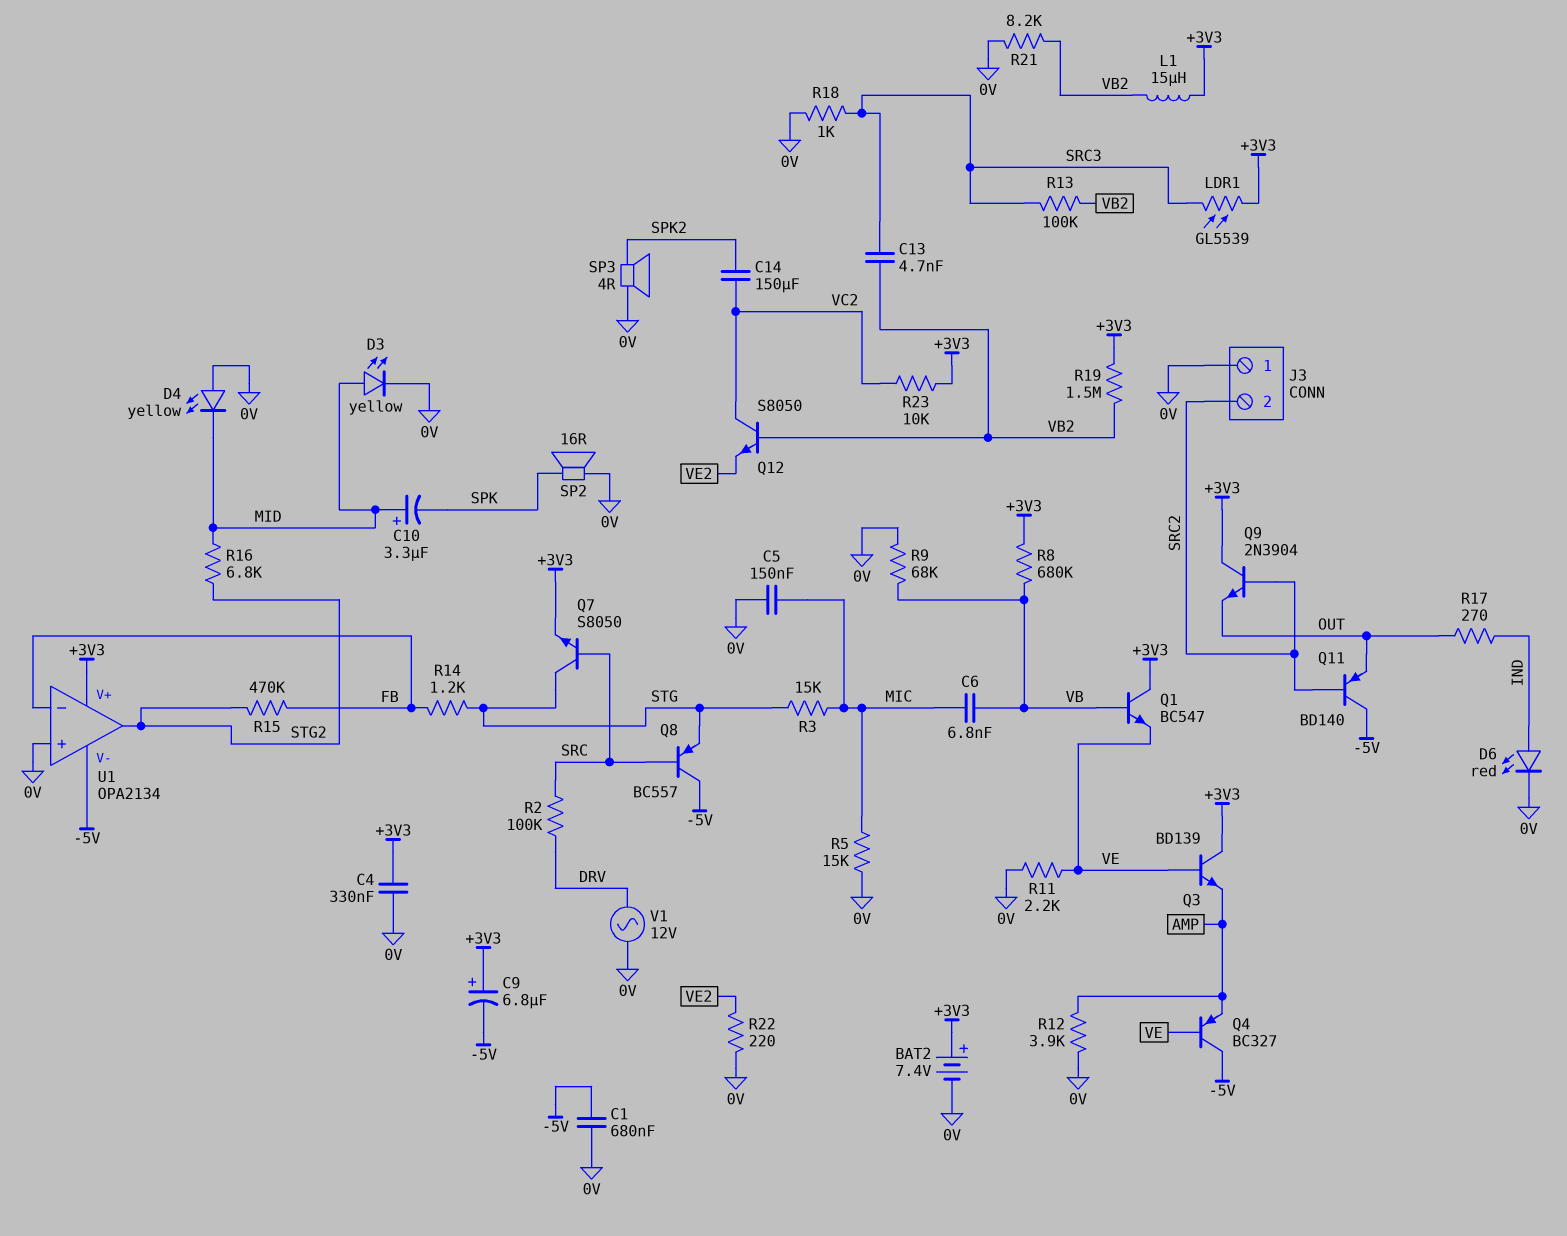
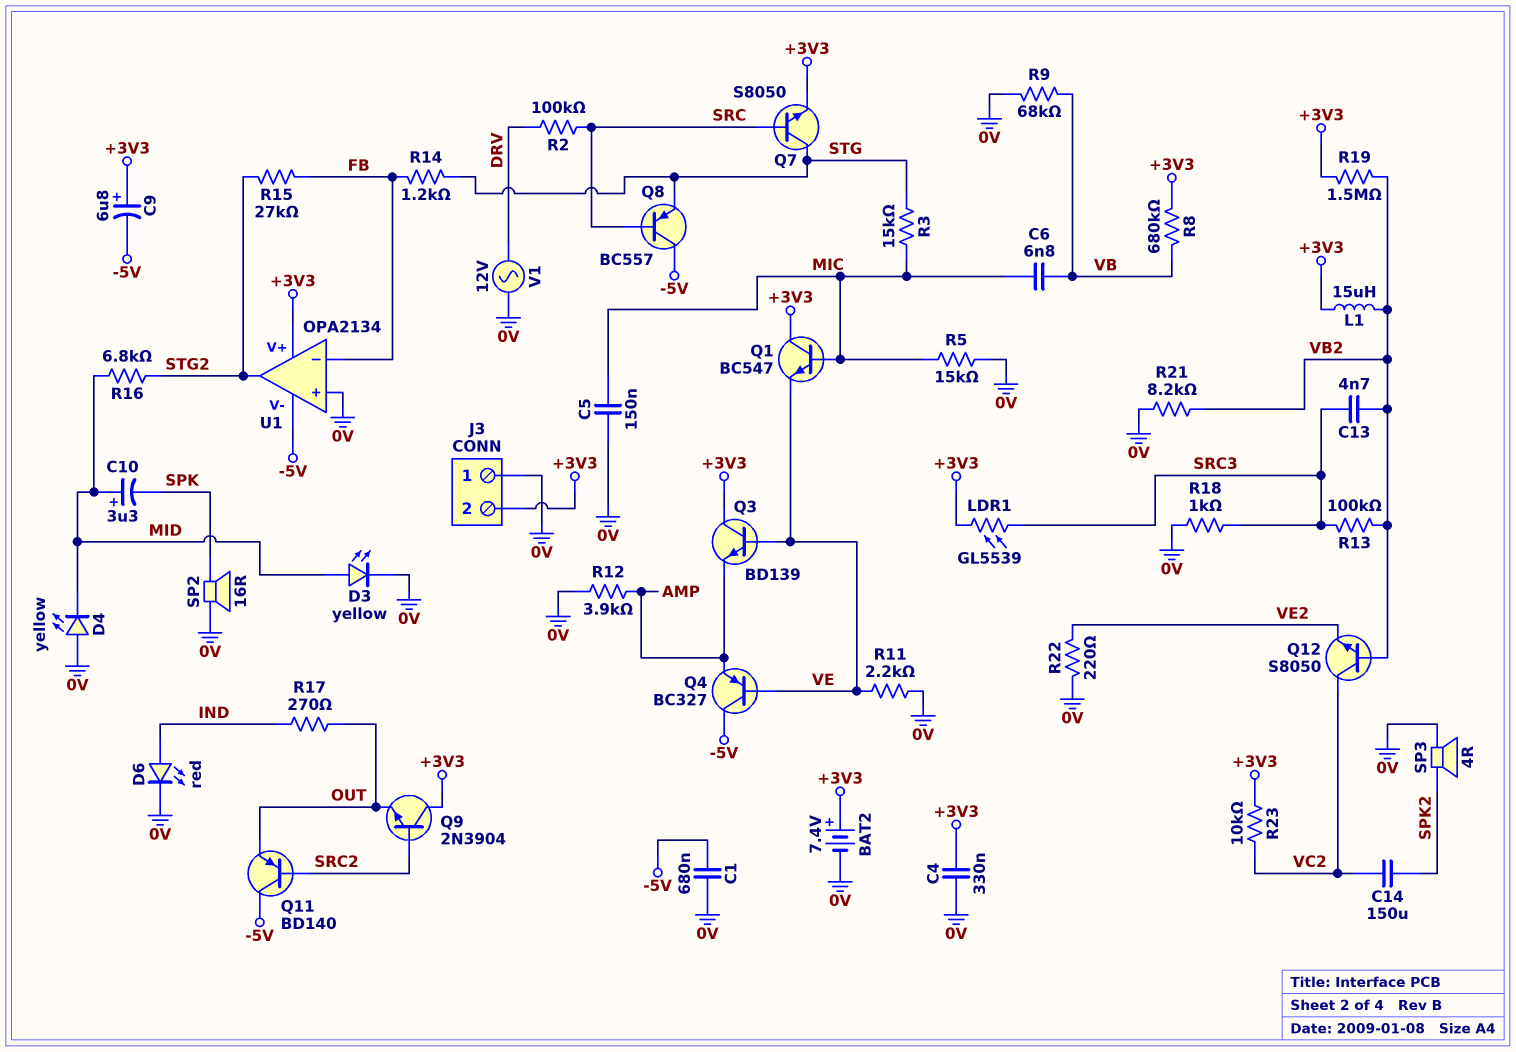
J3 pin 2: SRC2 -> +3V3
Q1: NPN BC547 (B VB, C +3V3, E VE) -> NPN BC547 (B MIC, C +3V3, E VE)
R15: 470k (FB, STG2) -> 27k (FB, STG2)

